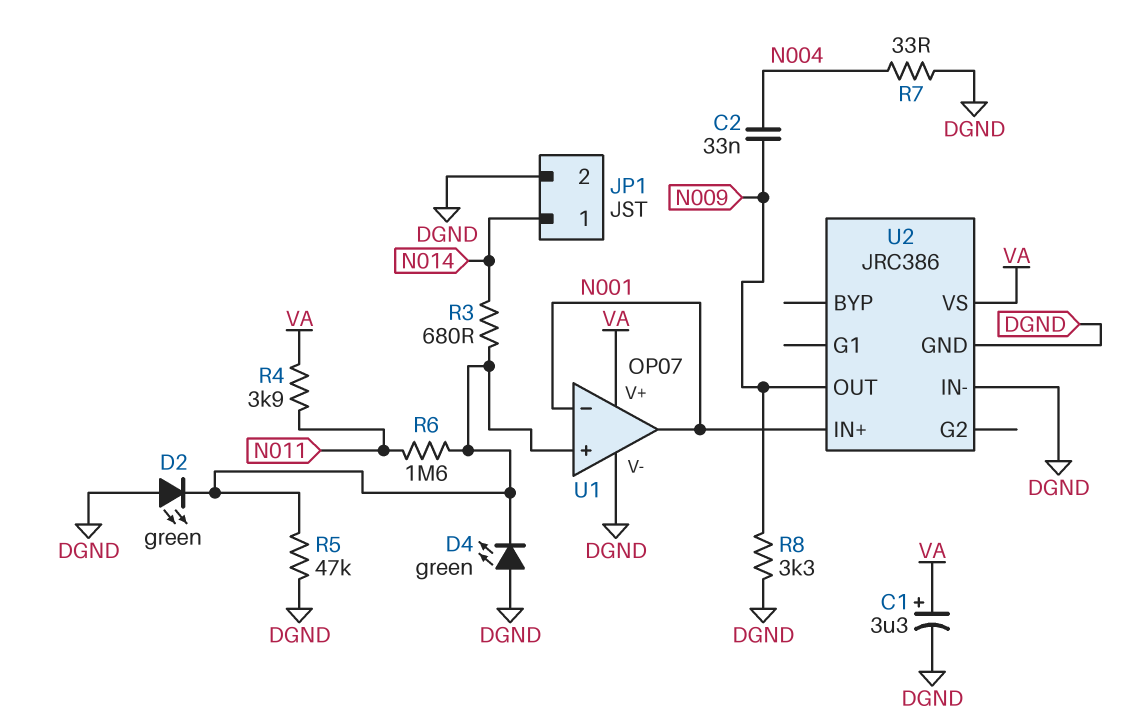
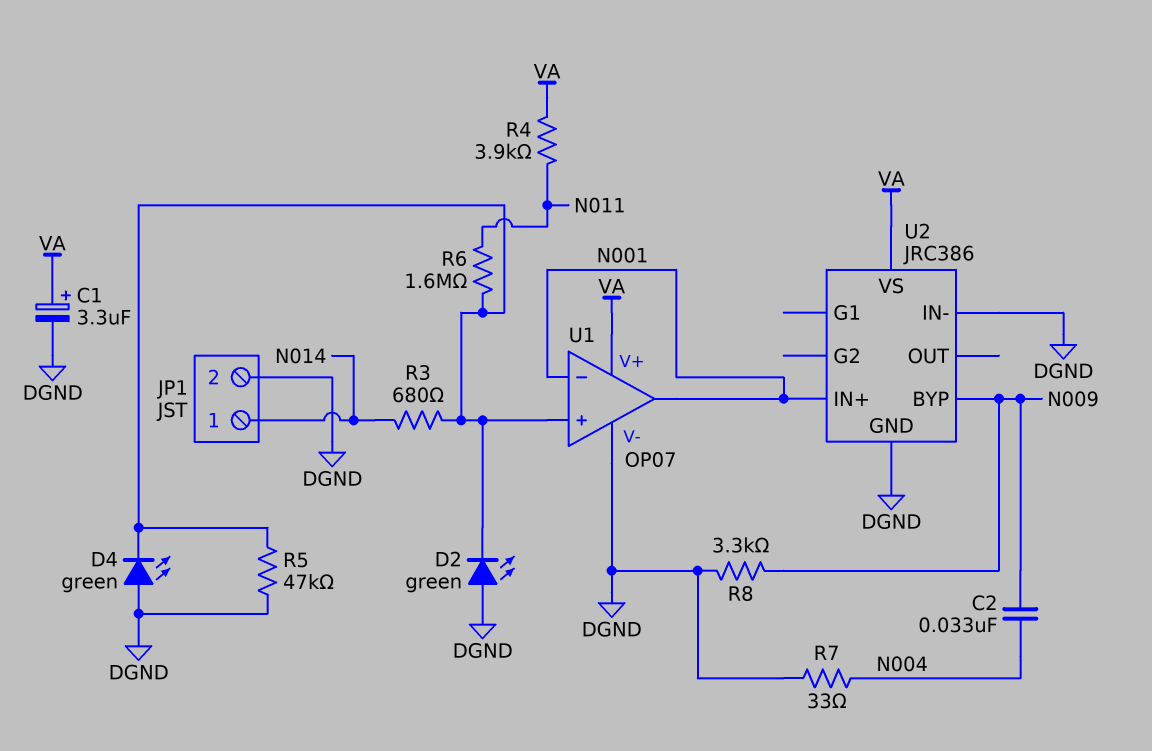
U2 pin BYP: none -> N009
U2 pin OUT: N009 -> none

